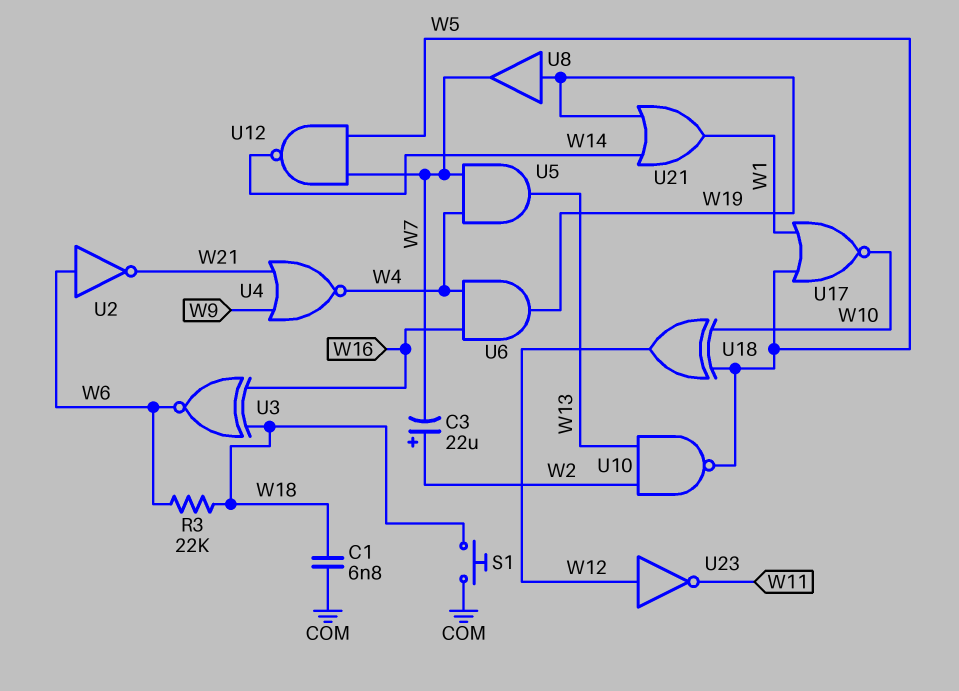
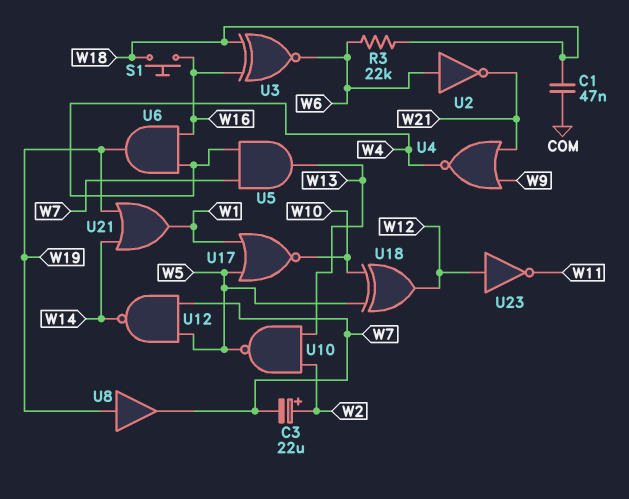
C1: 6.8nF (COM, W18) -> 47nF (COM, W18)
S1: button (COM, W18) -> button (W16, W18)

